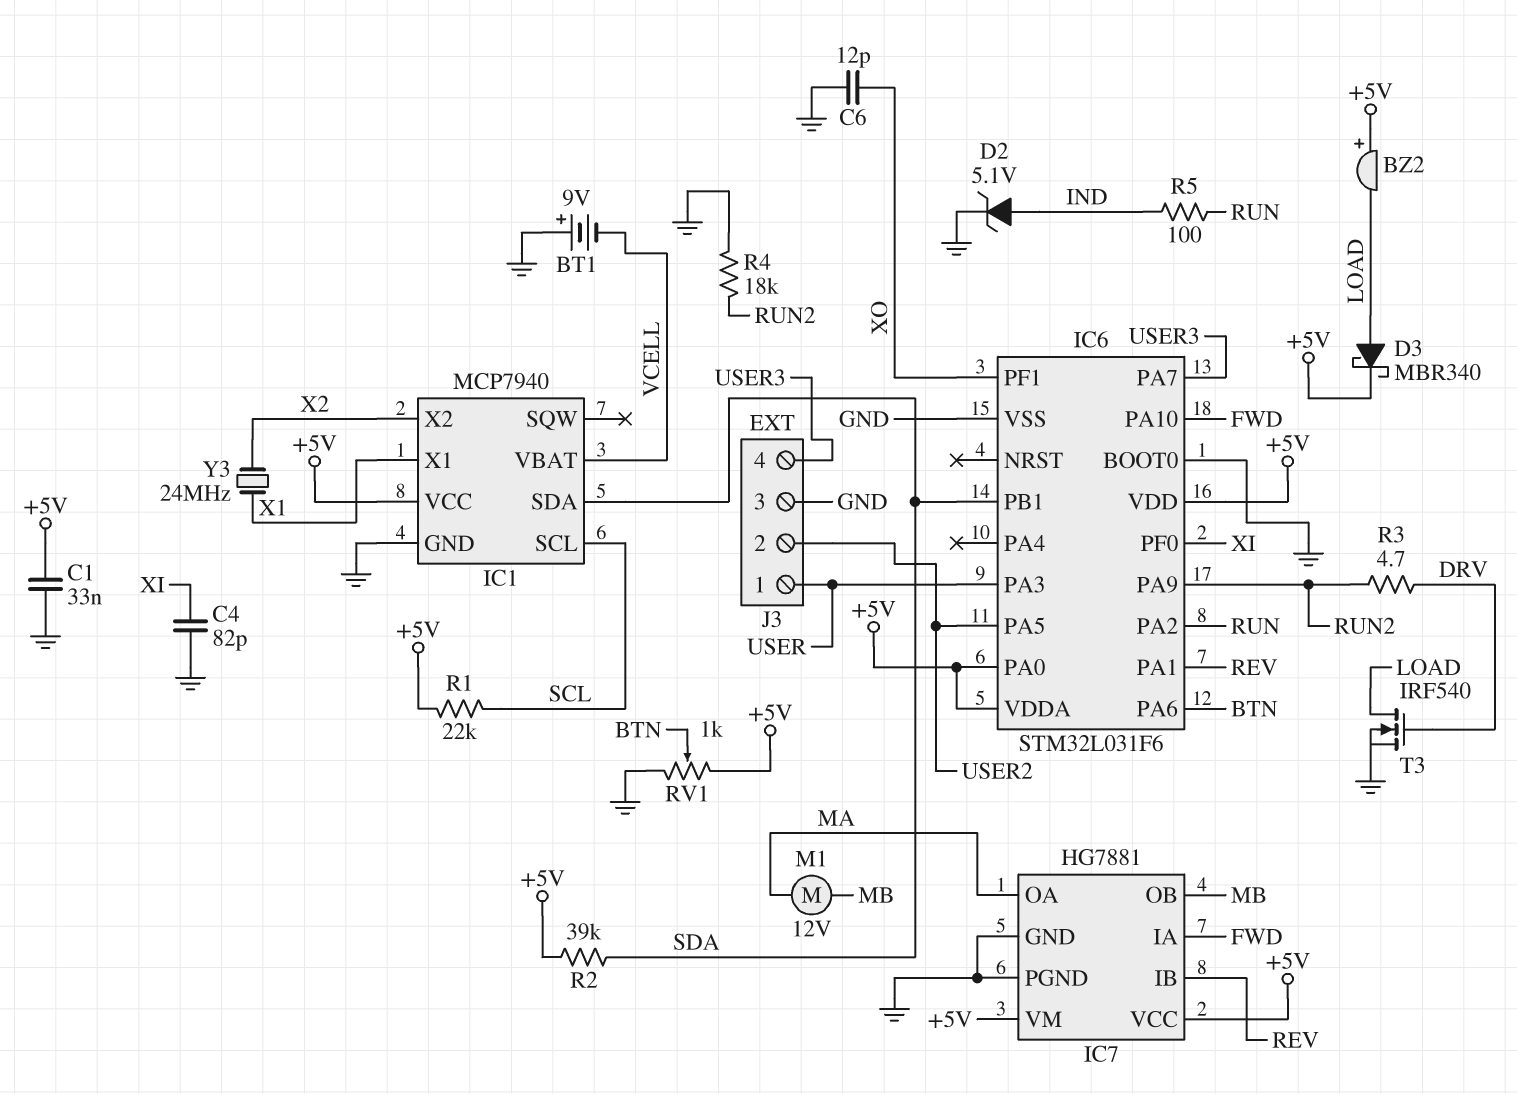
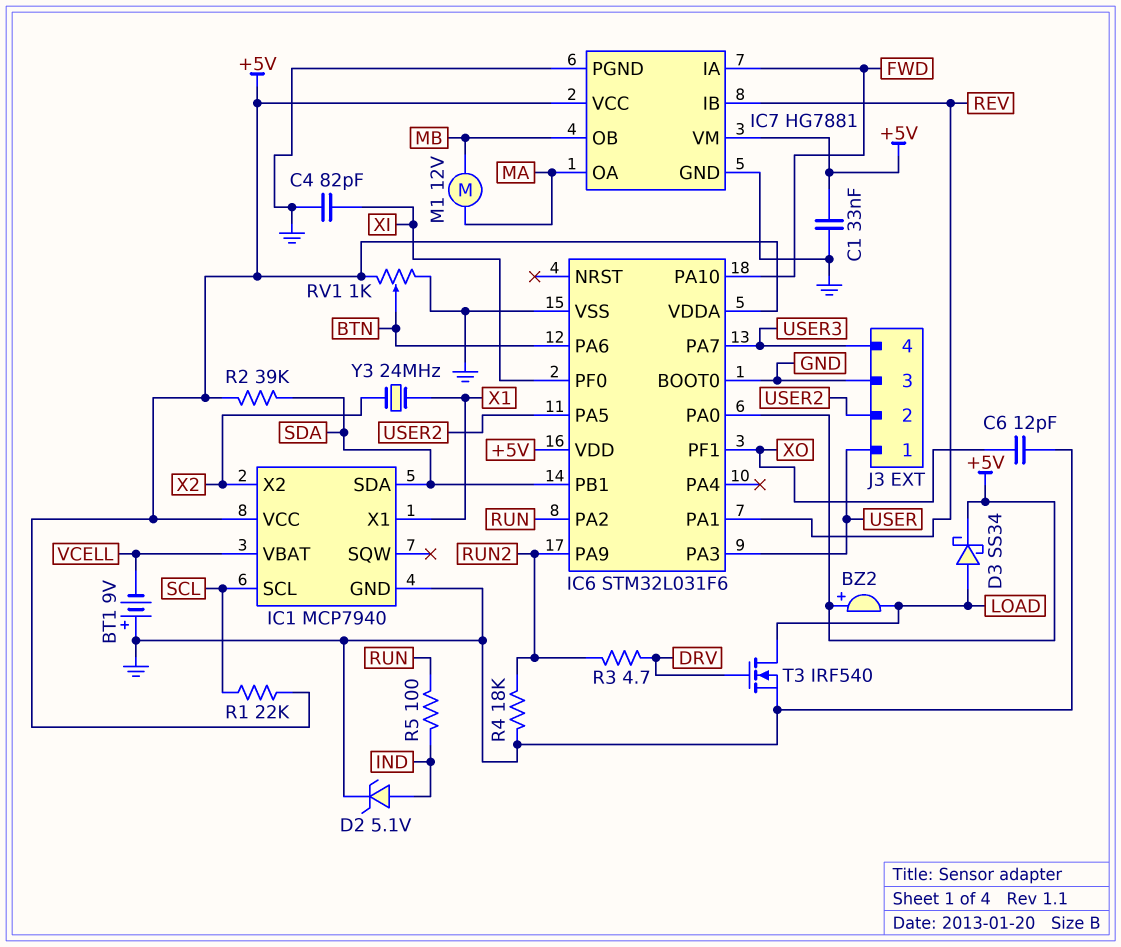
D3: schottky MBR340 (A LOAD, K +5V) -> schottky SS34 (A LOAD, K +5V)

